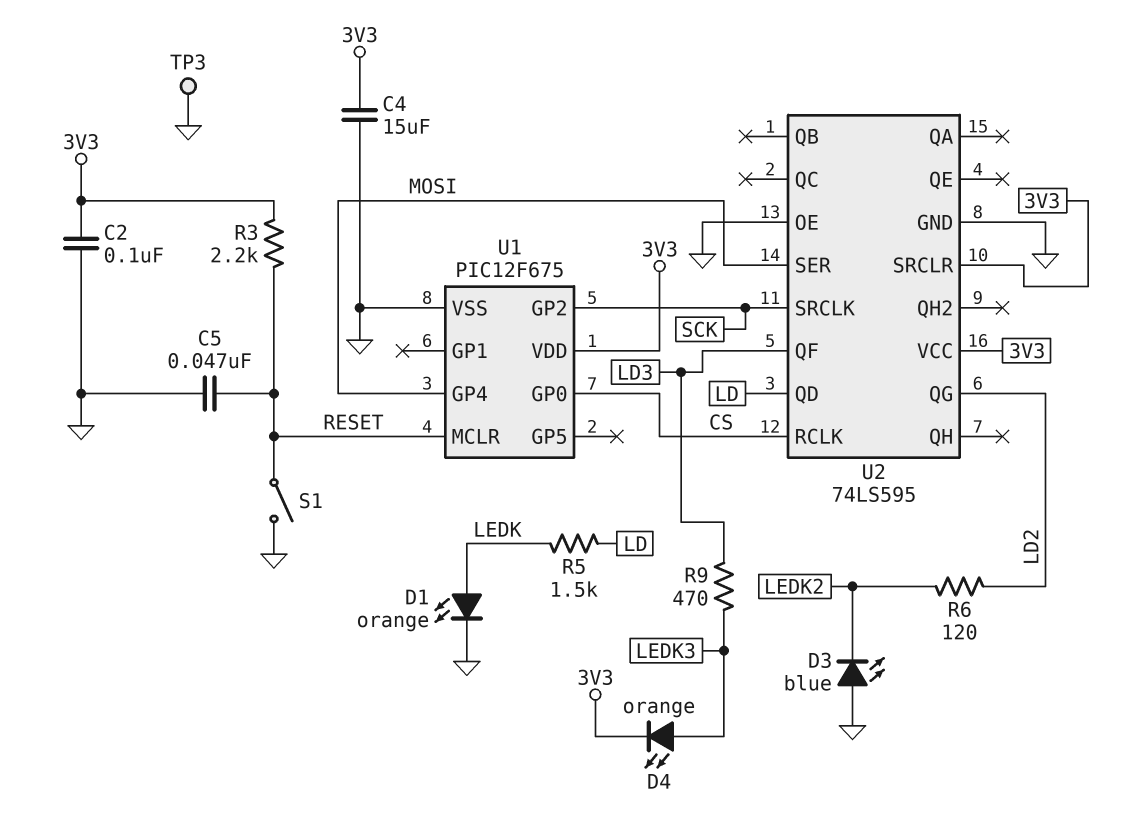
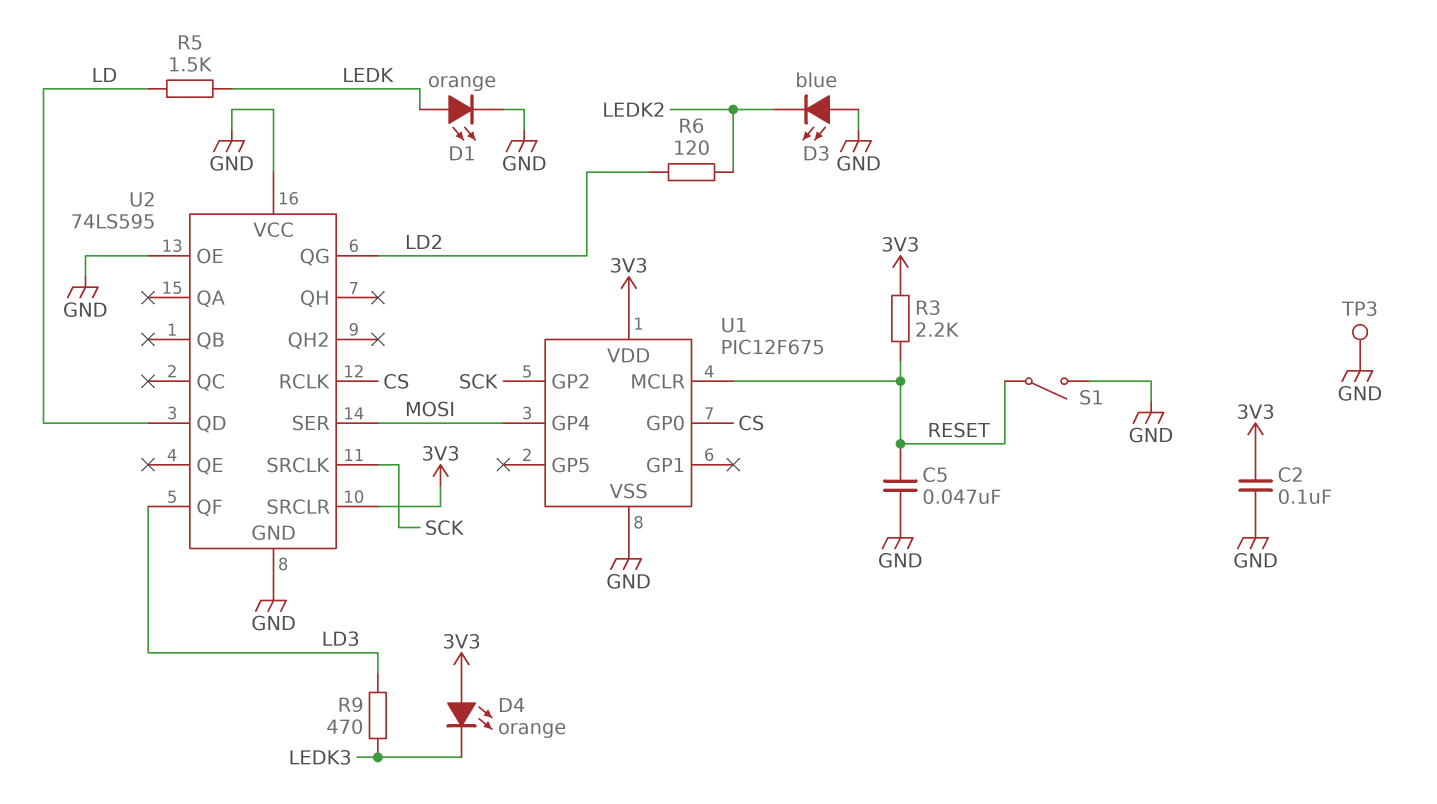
C4: 15uF (3V3, GND) -> none
D4: LED orange (A LEDK3, K 3V3) -> LED orange (A 3V3, K LEDK3)
U2 pin VCC: 3V3 -> GND

